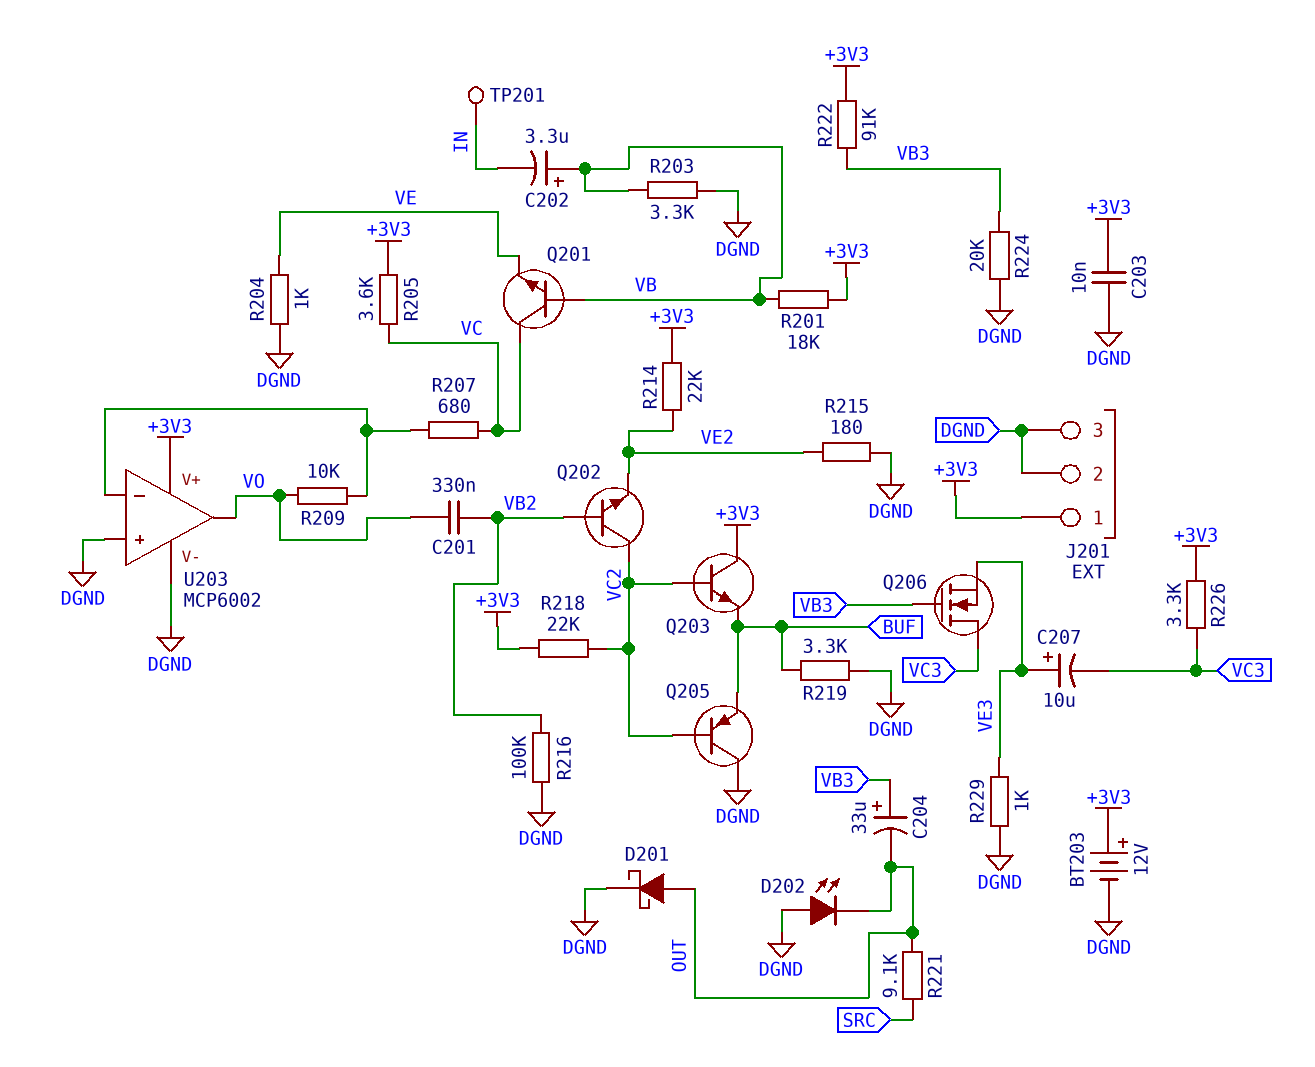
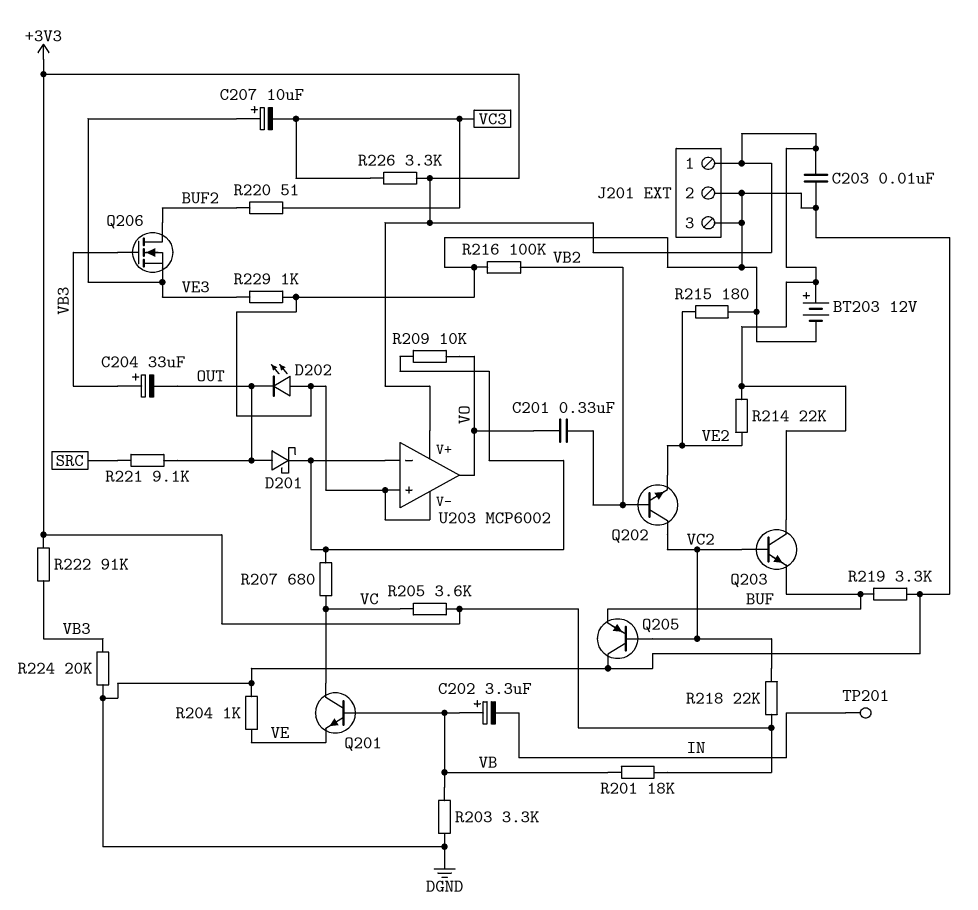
D201: schottky (A OUT, K DGND) -> schottky (A OUT, K U203/in-)
Q206: NMOS (G VB3, D VC3, S VE3) -> NMOS (G VB3, D BUF2, S VE3)
R220: none -> 51 (BUF2, VC3)

